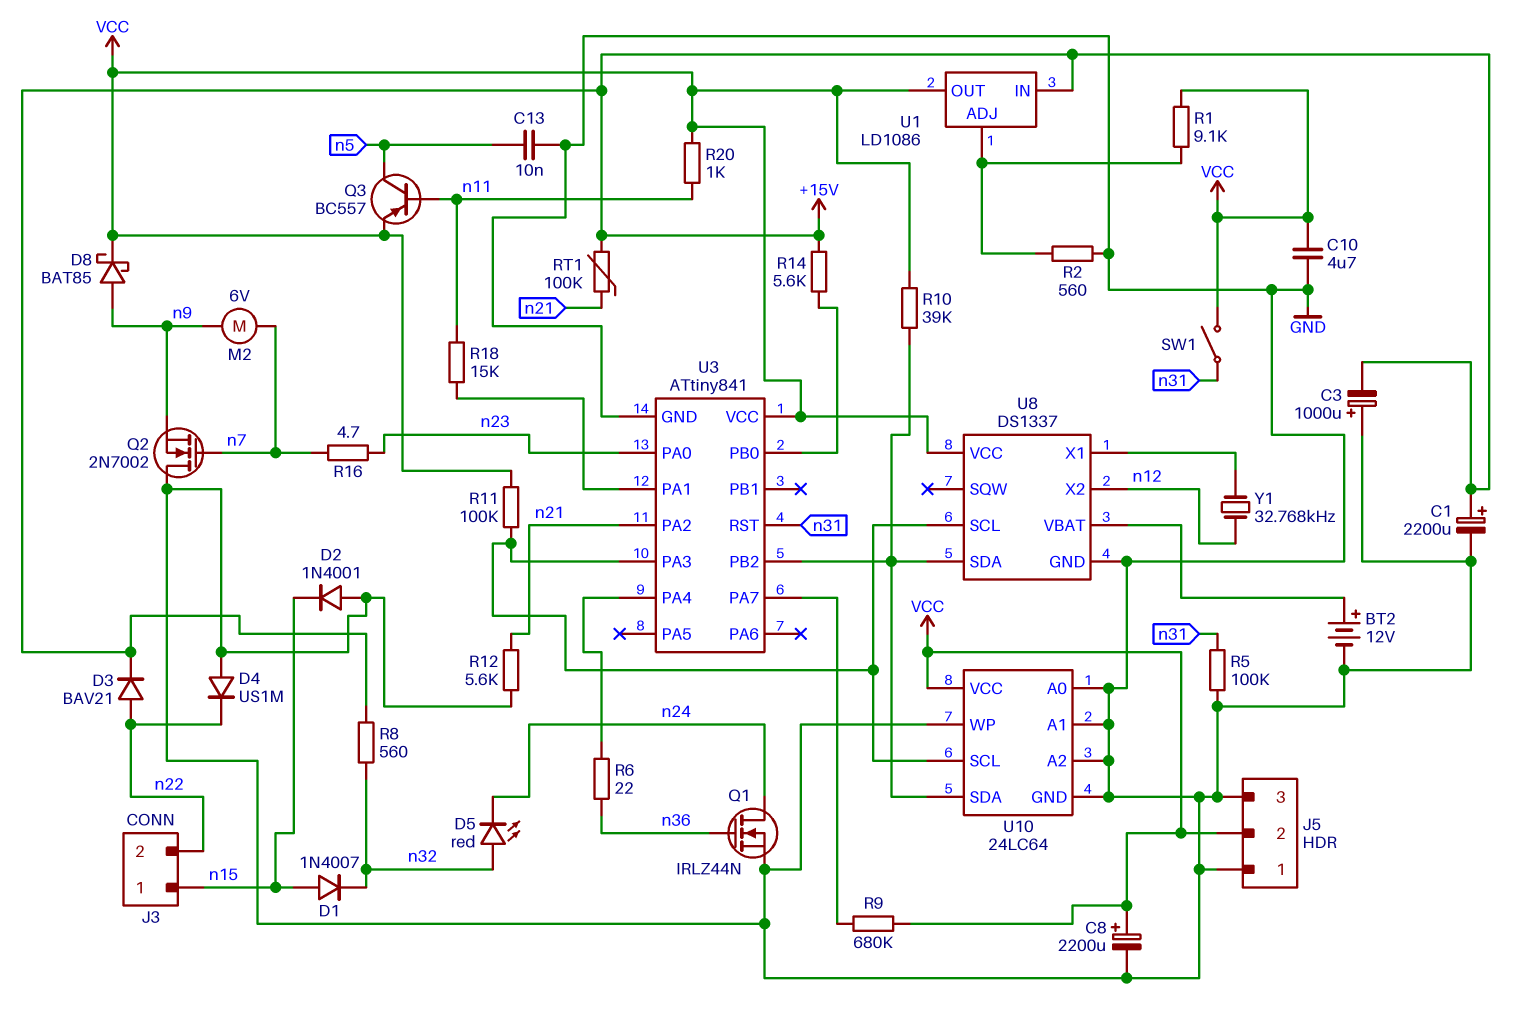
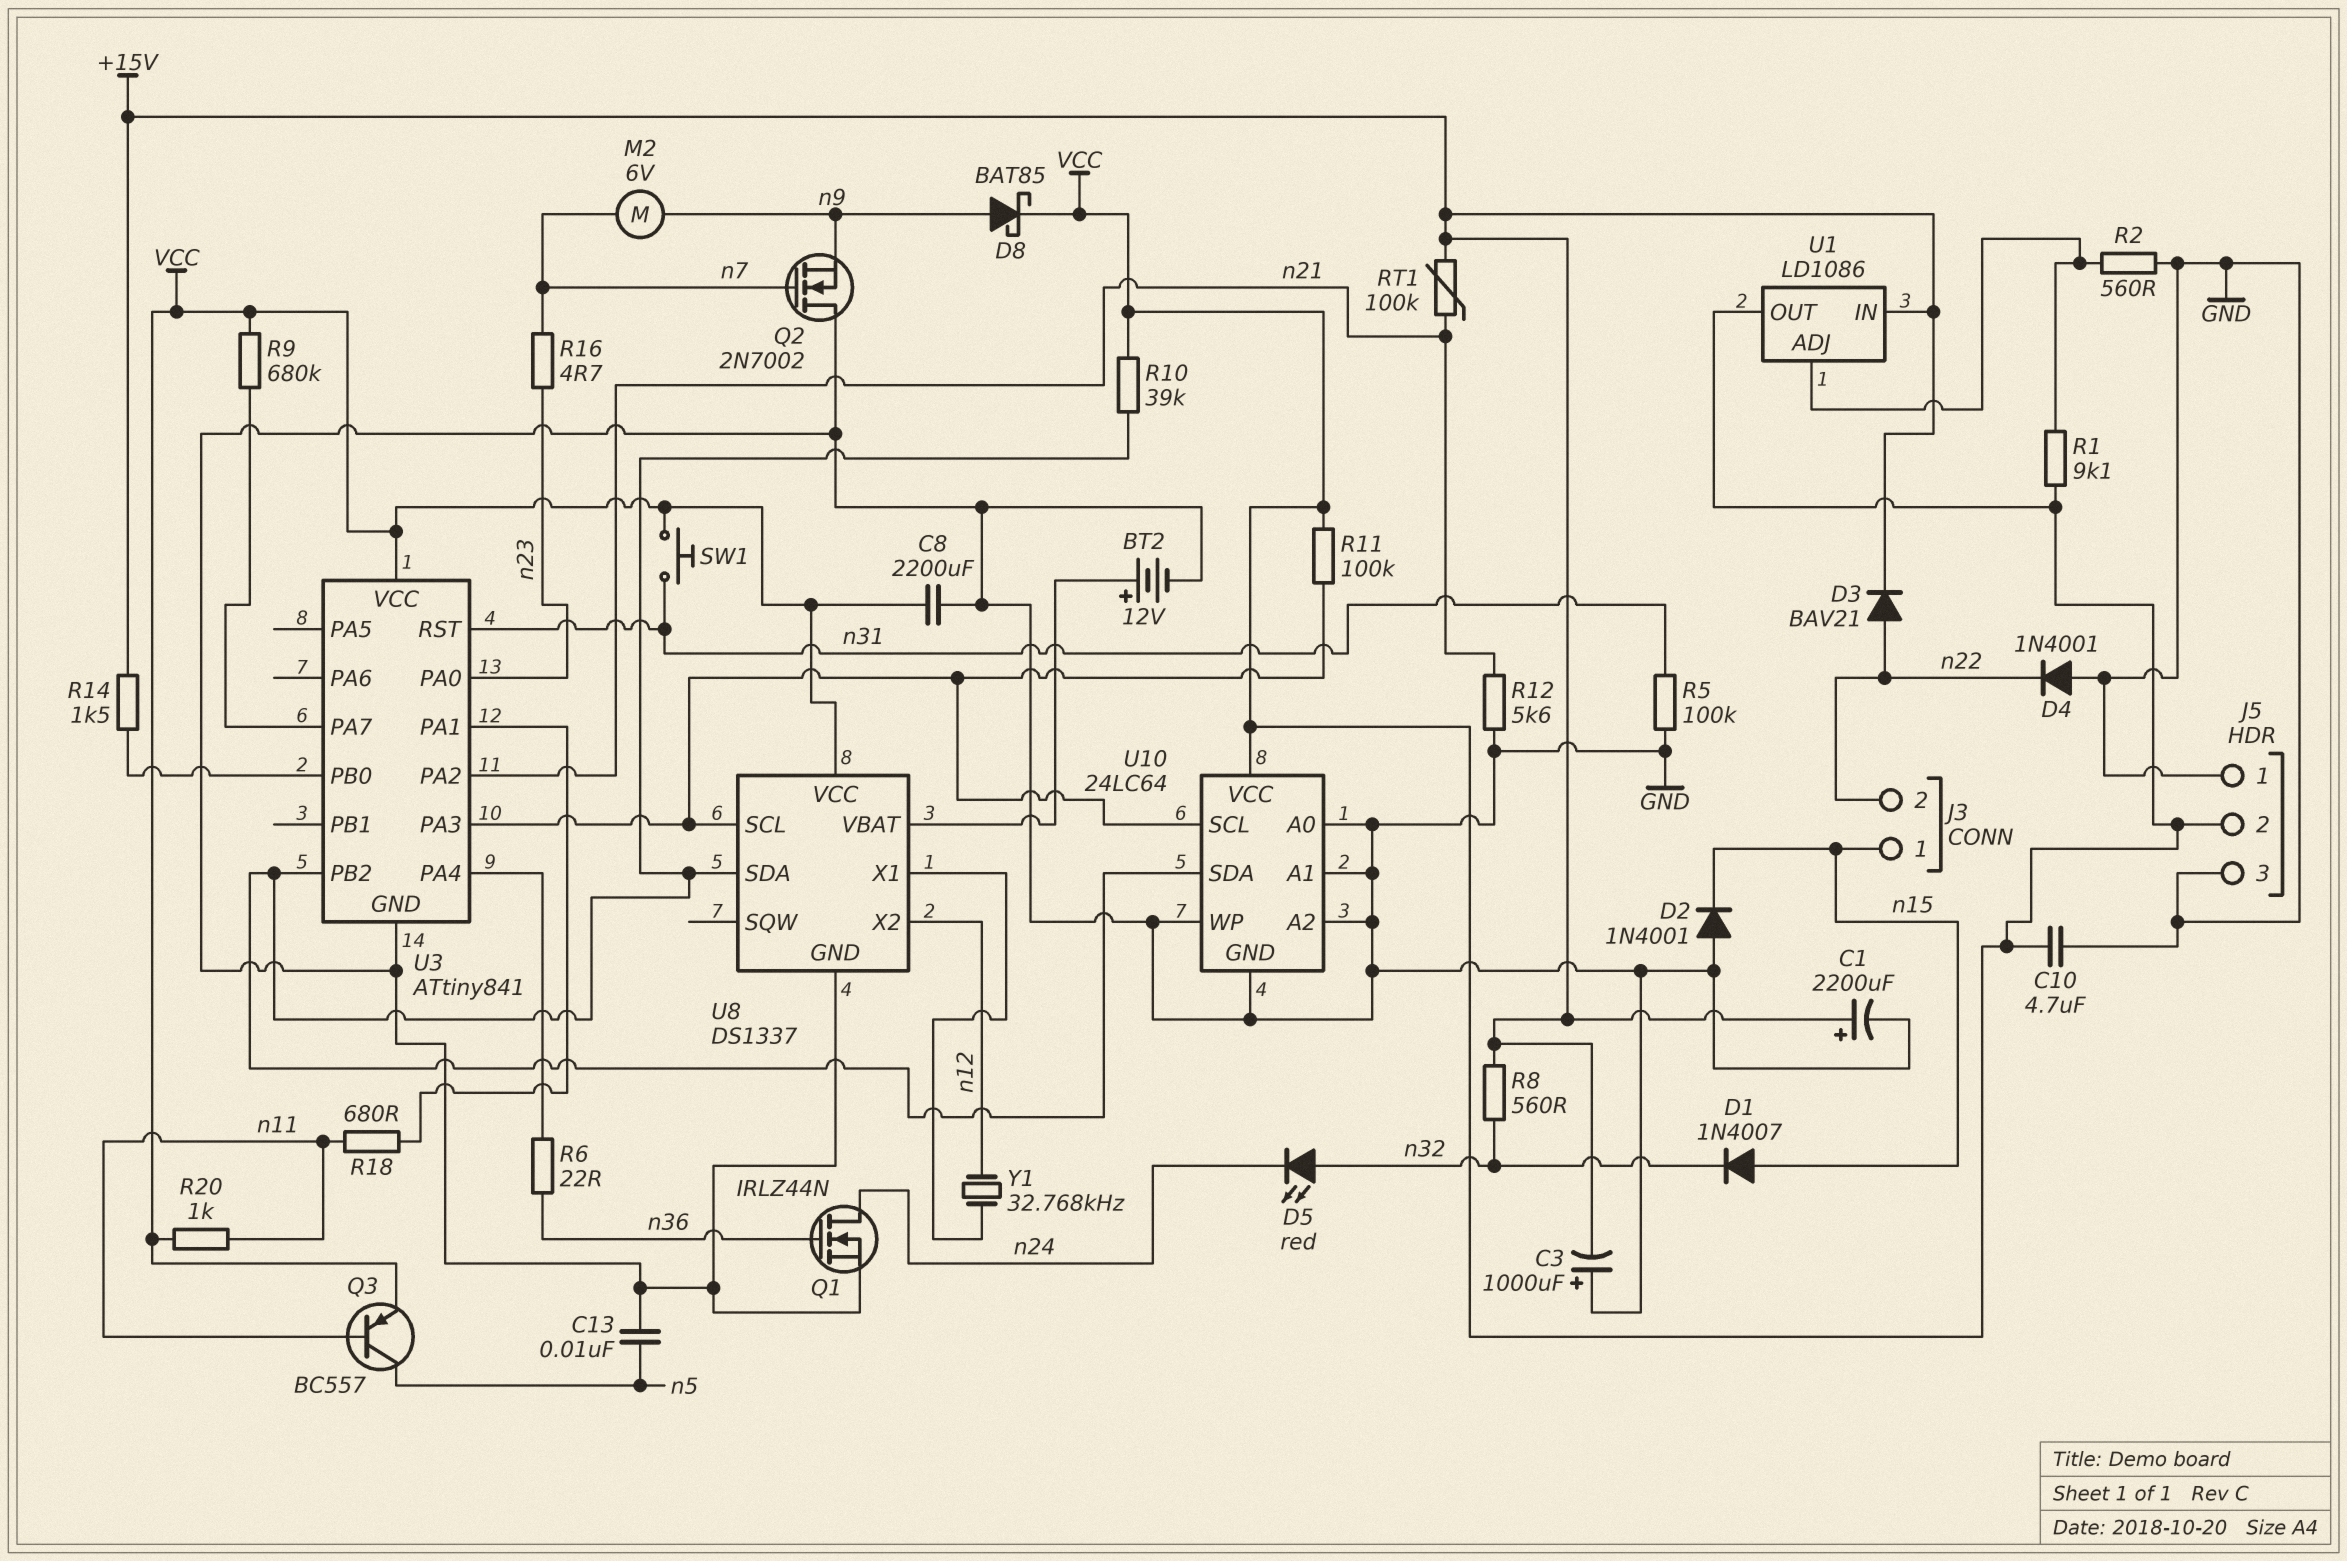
C8: 2200uF (plus VCC, minus GND) -> 2200uF (GND, VCC)
D4: diode US1M (A GND, K n22) -> diode 1N4001 (A GND, K n22)
R14: 5.6k (+15V, U3/PB0) -> 1.5k (+15V, U3/PB0)
R18: 15k (U3/PA1, n11) -> 680 (U3/PA1, n11)
SW1: switch (VCC, n31) -> button (VCC, n31)

